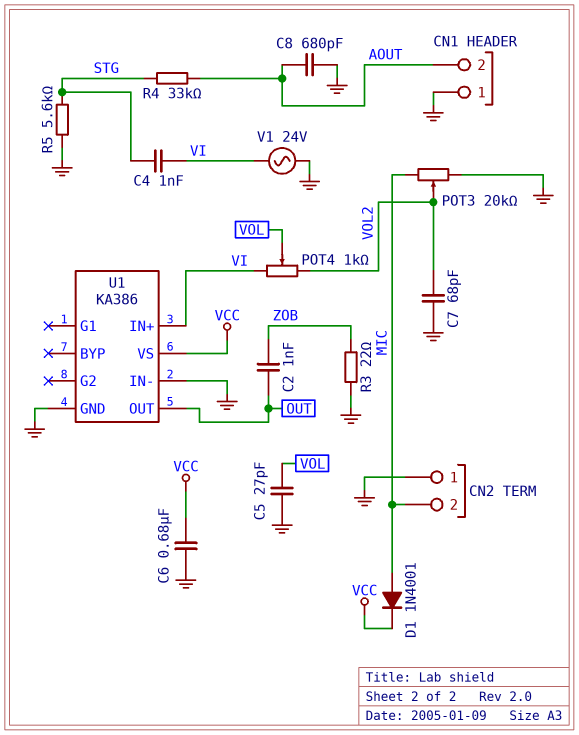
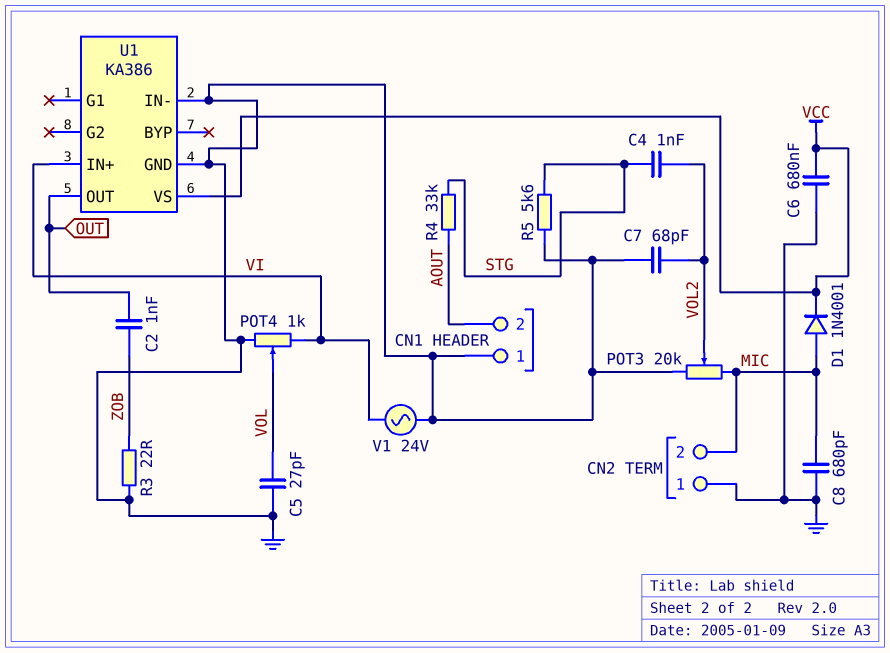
C4: 1nF (STG, VI) -> 1nF (STG, VOL2)
C8: 680pF (AOUT, GND) -> 680pF (GND, MIC)
POT4: 1k (VI, VOL2, wiper VOL) -> 1k (GND, VI, wiper VOL)

